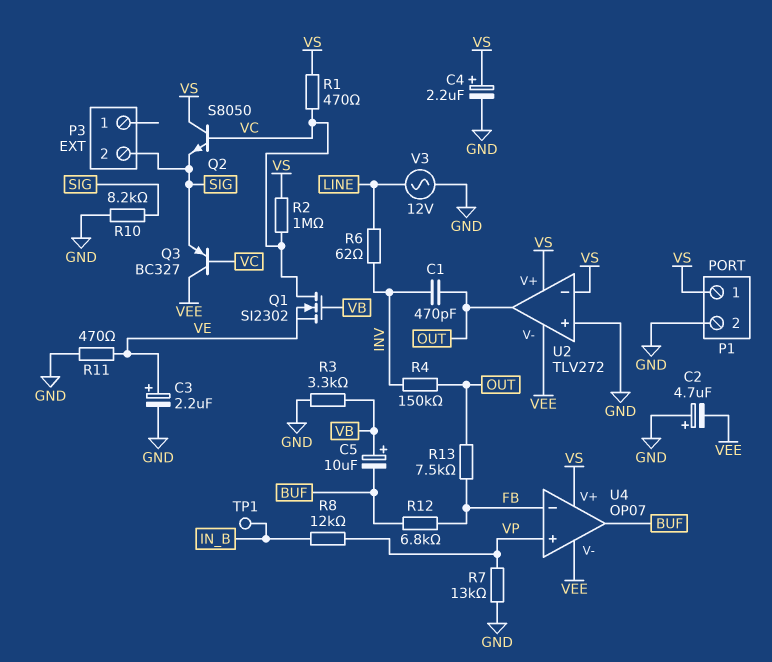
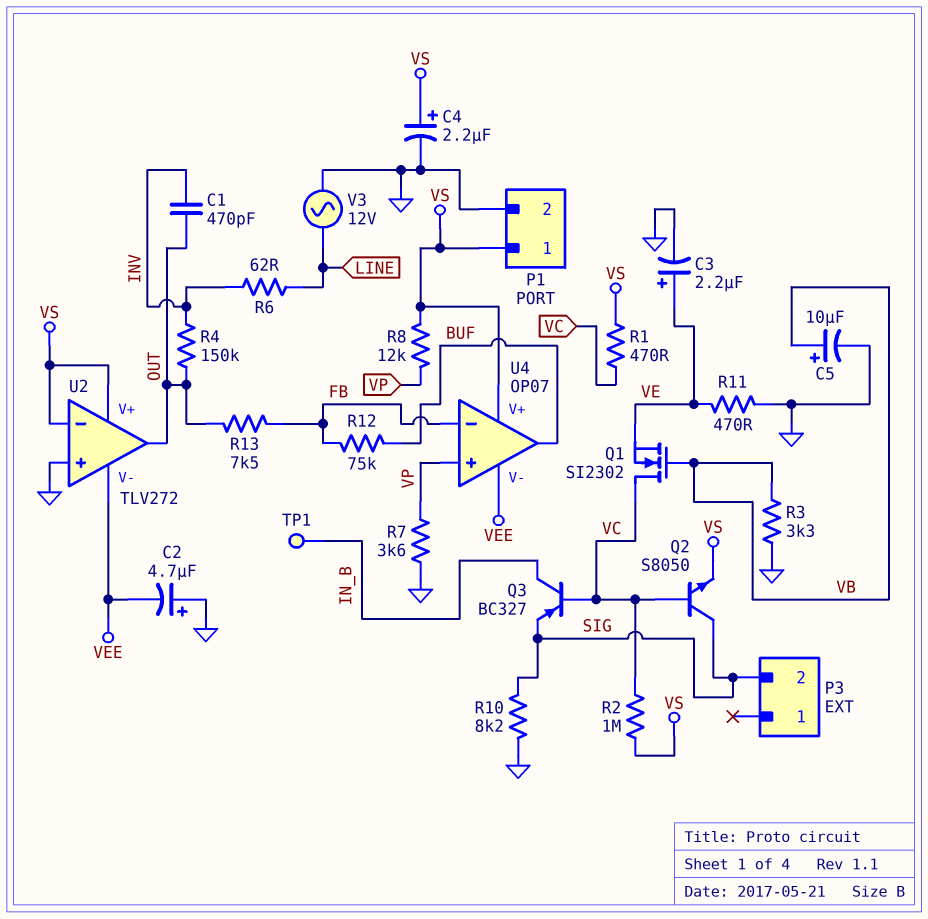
C5: 10uF (plus VB, minus BUF) -> 10uF (plus VB, minus GND)
Q2: NPN S8050 (B VC, C VS, E SIG) -> NPN S8050 (B VC, C SIG, E VS)
Q3: PNP BC327 (B VC, C VEE, E SIG) -> PNP BC327 (B VC, C IN_B, E SIG)
R7: 13k (GND, VP) -> 3.6k (GND, VP)
R8: 12k (IN_B, VP) -> 12k (VP, VS)
R12: 6.8k (BUF, FB) -> 75k (BUF, FB)

